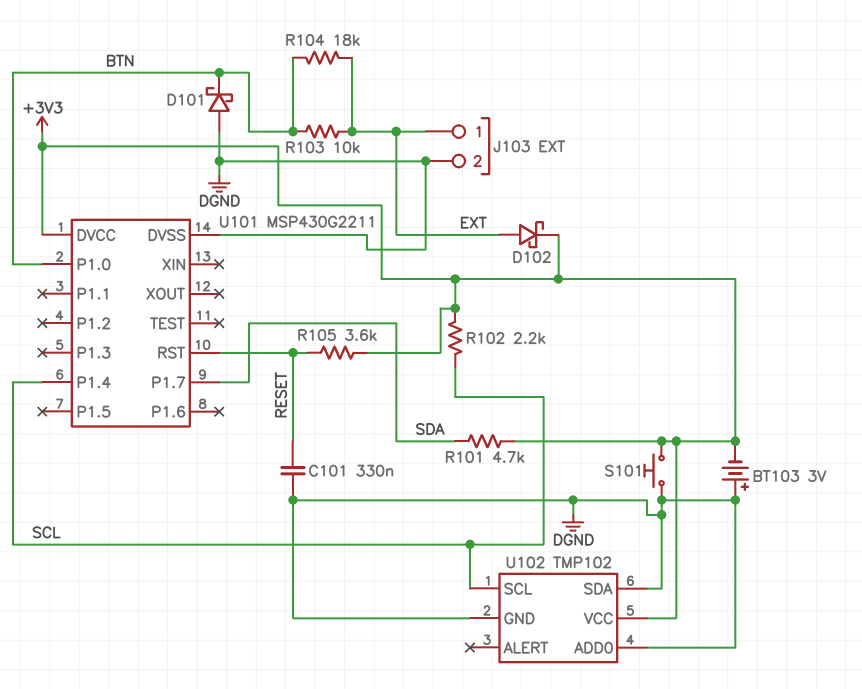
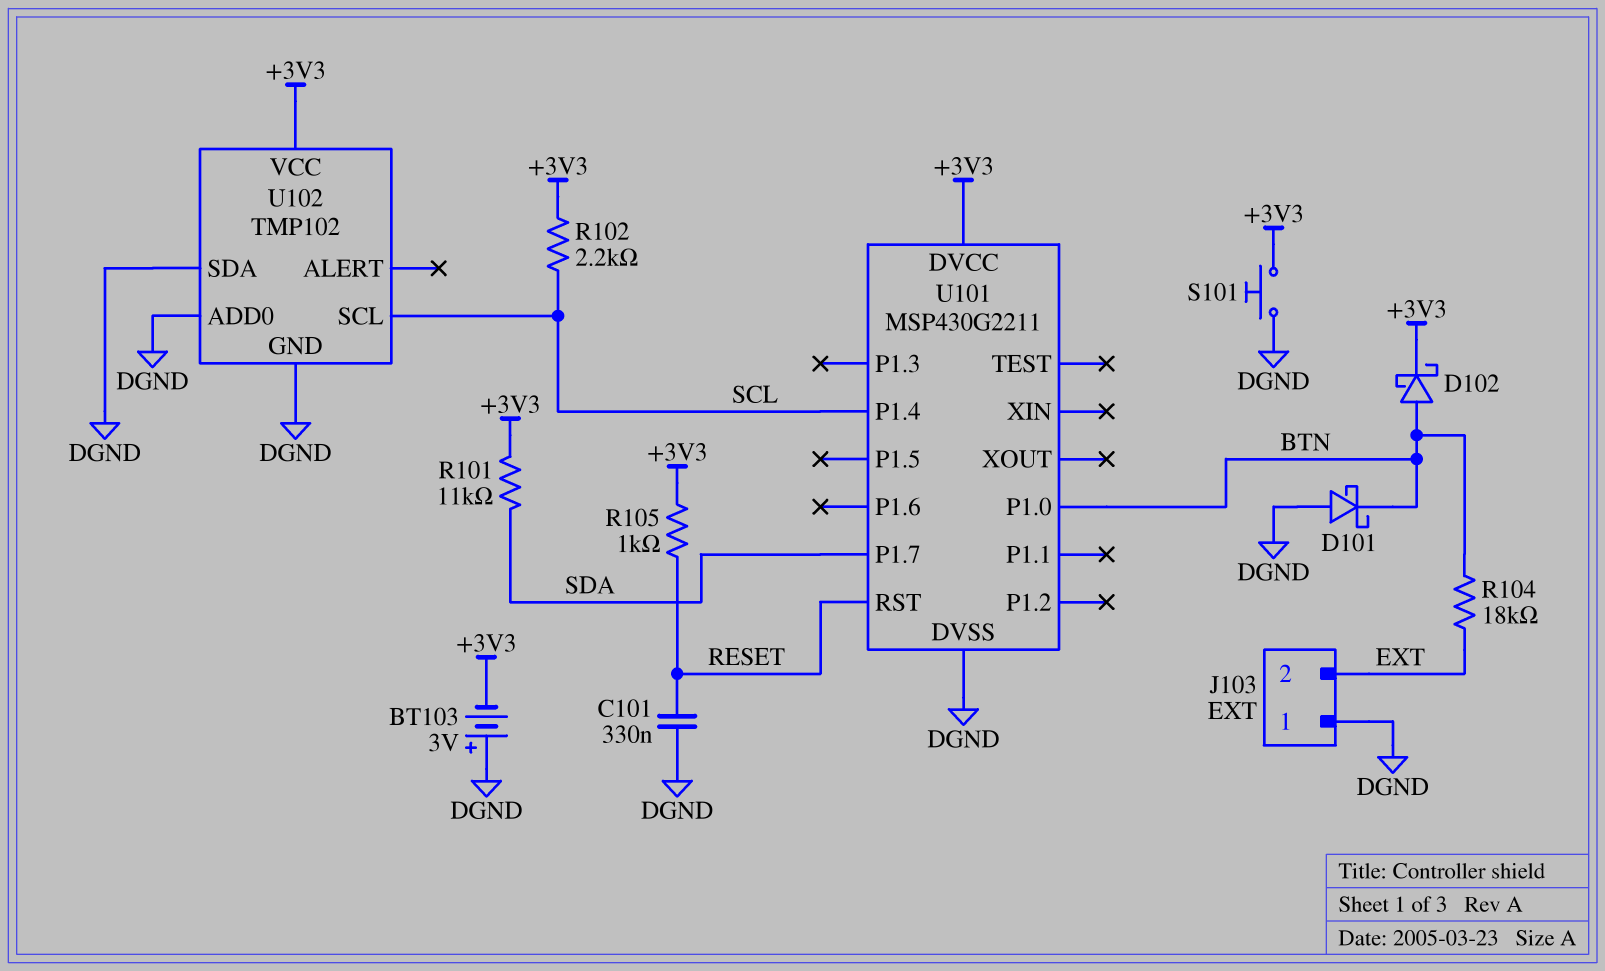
D102: schottky (A EXT, K +3V3) -> schottky (A BTN, K +3V3)
J103 pin 1: EXT -> DGND
J103 pin 2: DGND -> EXT
R101: 4.7k (+3V3, SDA) -> 11k (+3V3, SDA)
R103: 10k (BTN, EXT) -> none
R105: 3.6k (+3V3, RESET) -> 1k (+3V3, RESET)

